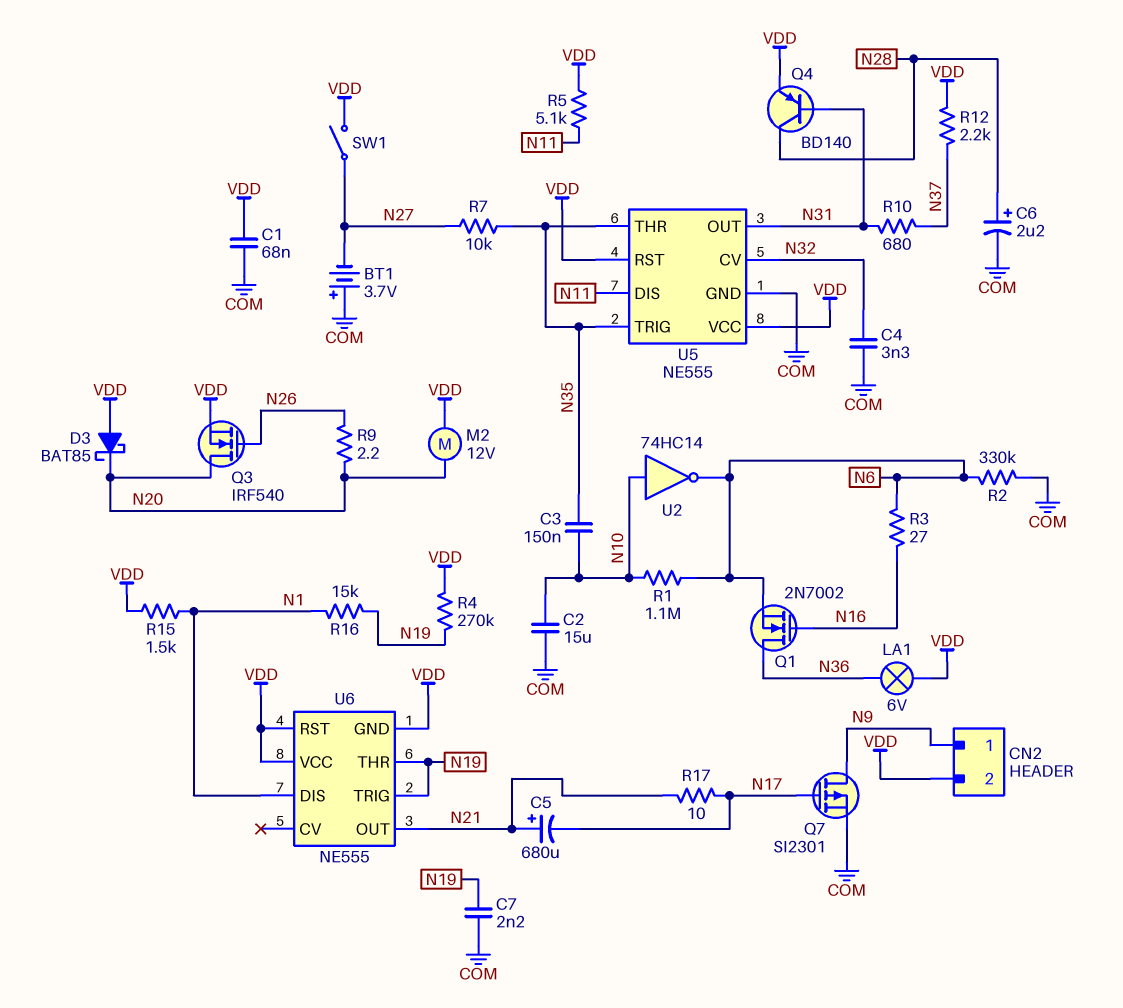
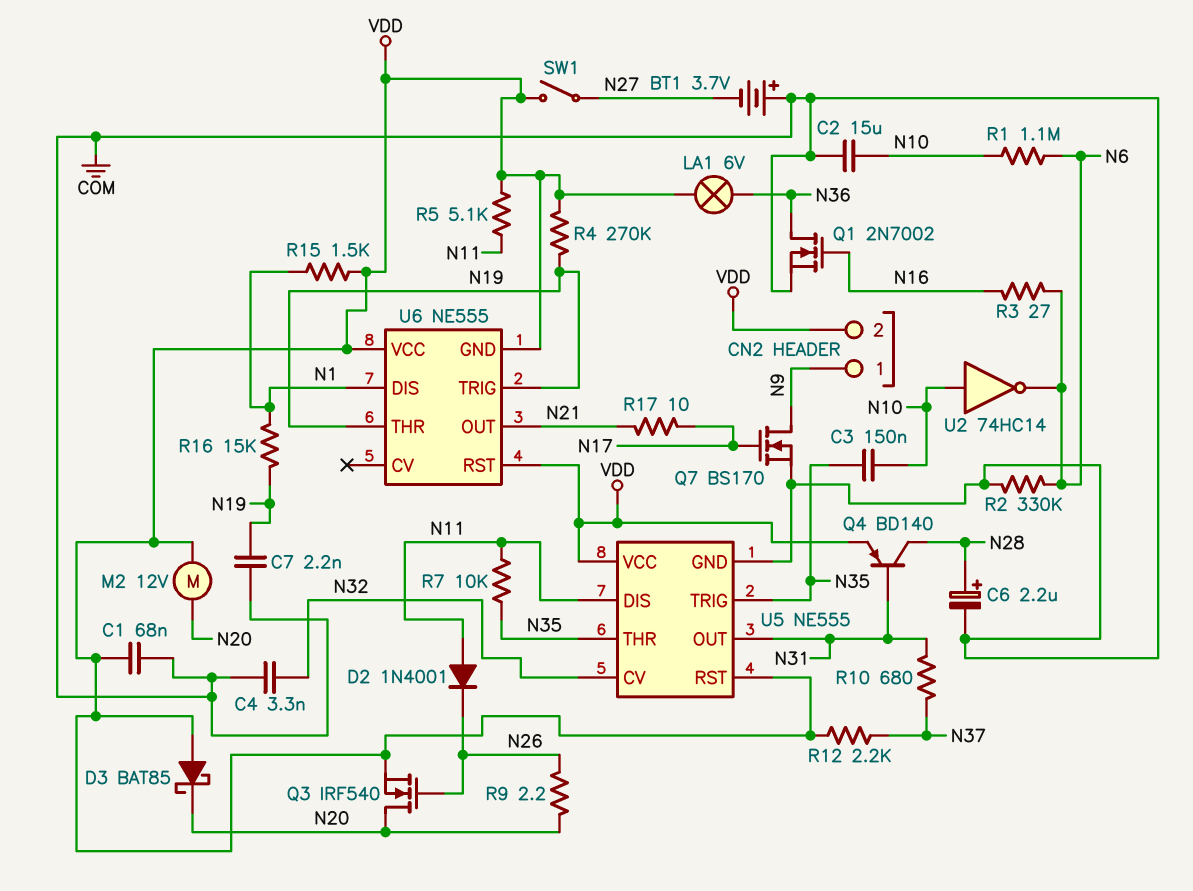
C5: 680uF (plus N21, minus N17) -> none
D2: none -> diode 1N4001 (A N11, K N26)
Q1: NMOS 2N7002 (G N16, D N36, S N6) -> NMOS 2N7002 (G N16, D N36, S COM)
Q7: PMOS SI2301 (G N17, D N9, S COM) -> NMOS BS170 (G N17, D N9, S COM)
R7: 10k (N27, N35) -> 10k (N11, N35)

